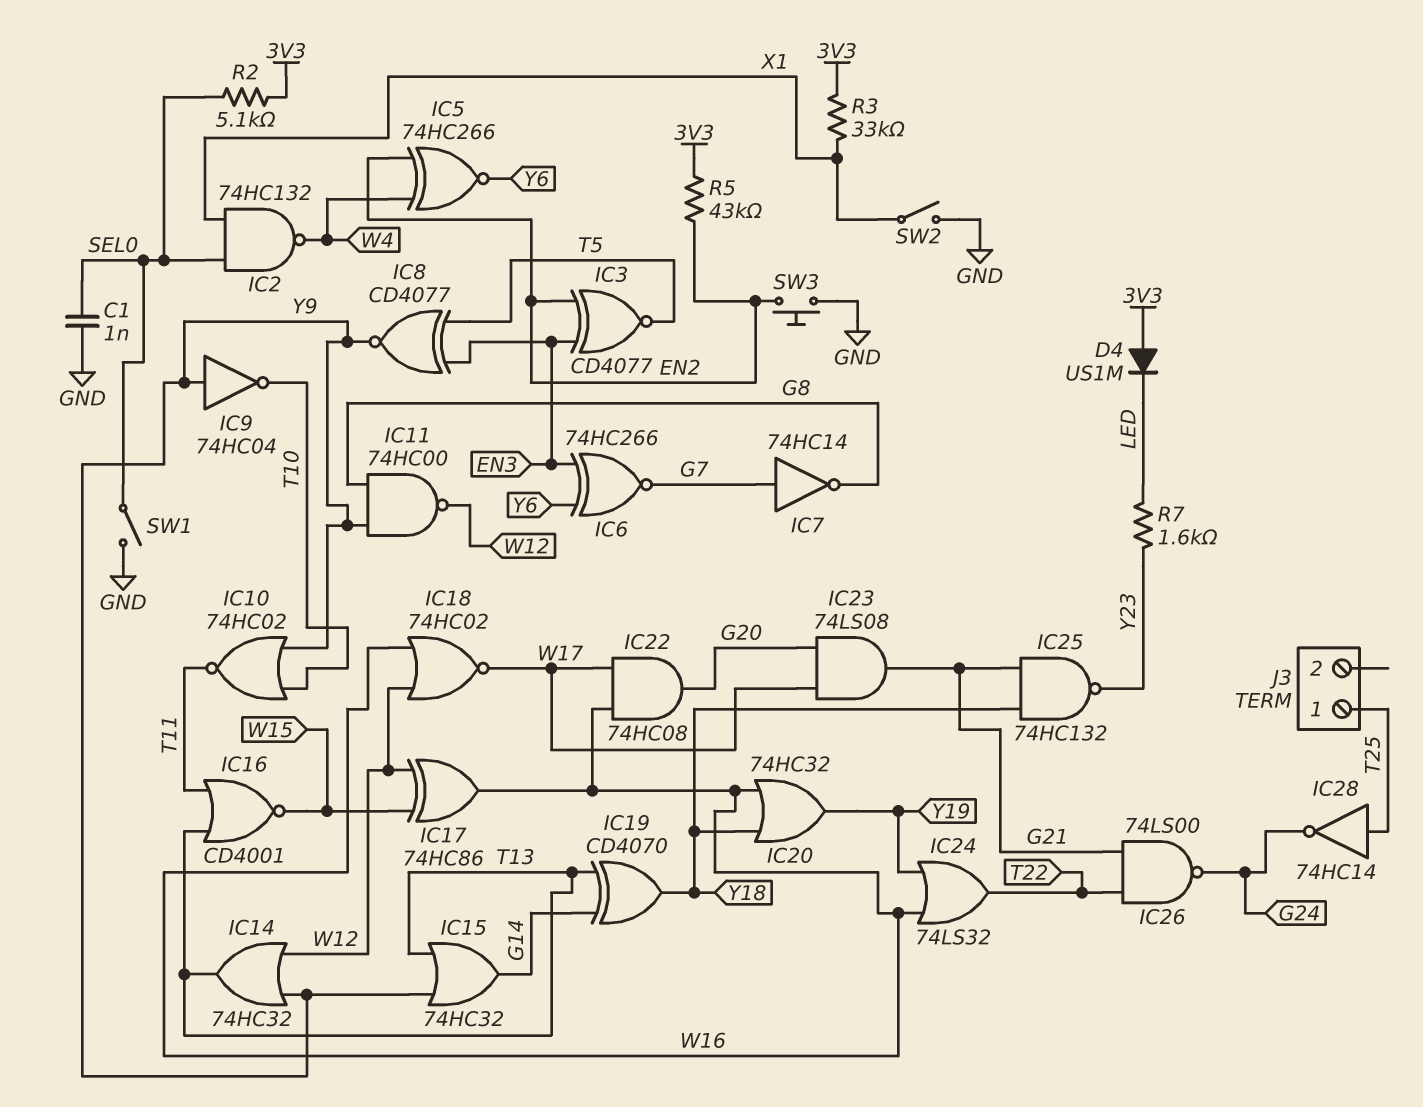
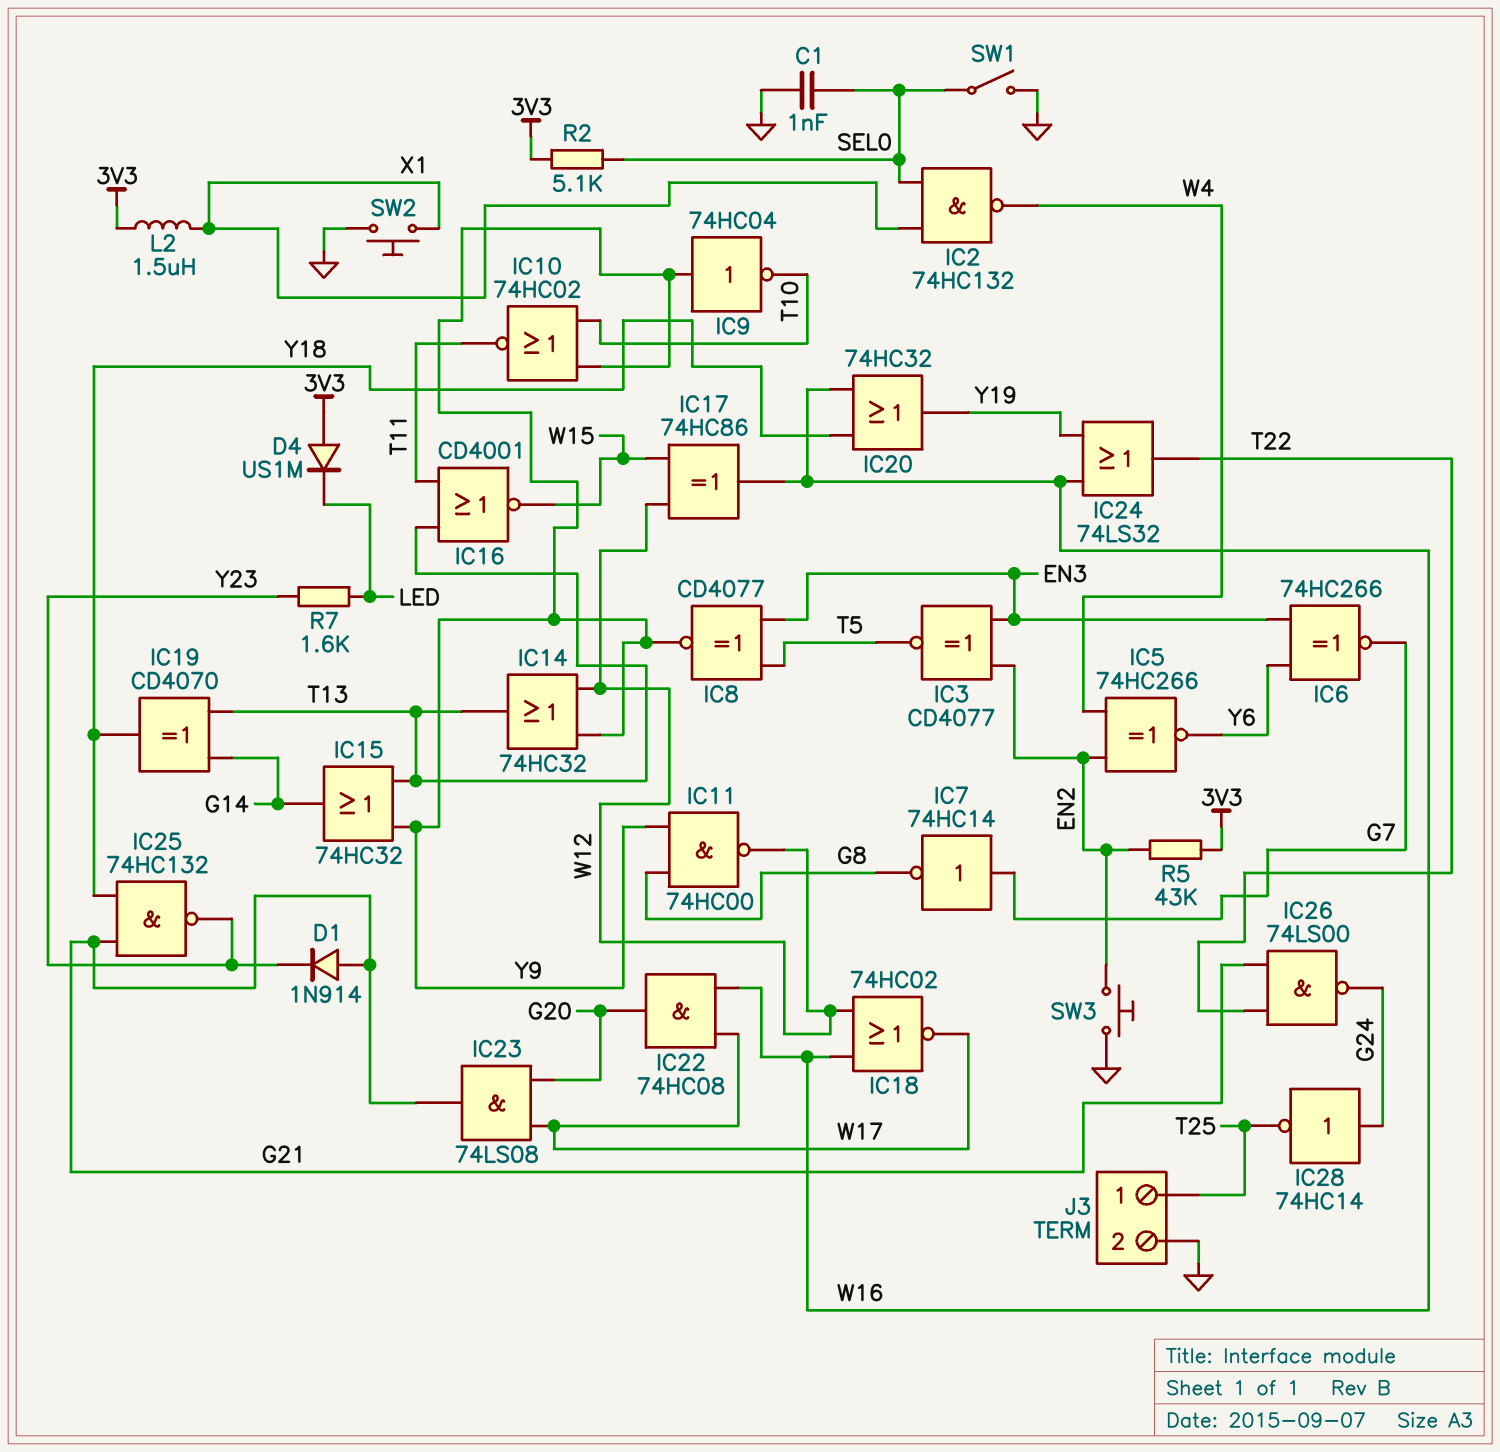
D1: none -> diode 1N914 (A G21, K Y23)
IC28: NOT 74HC14 (in T25, out G24) -> NOT 74HC14 (in G24, out T25)
J3 pin 2: none -> GND
L2: none -> 1.5uH (3V3, X1)
R3: 33k (3V3, X1) -> none
SW2: switch (GND, X1) -> button (GND, X1)

